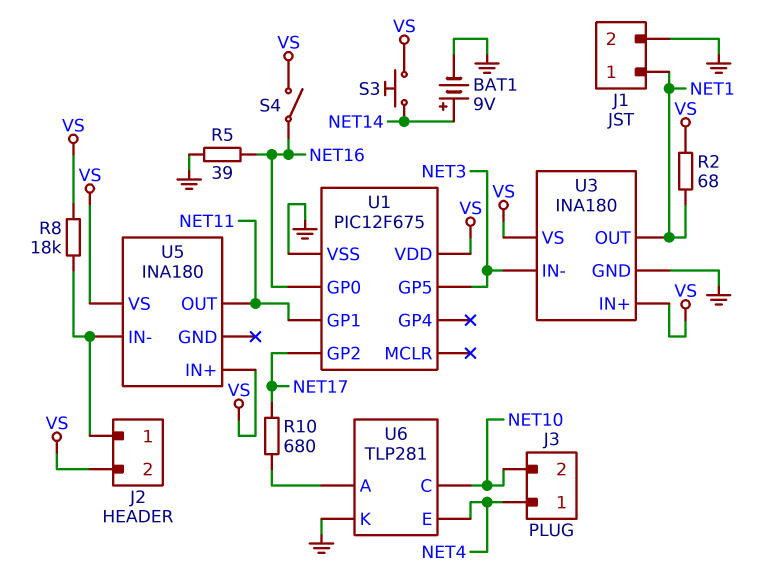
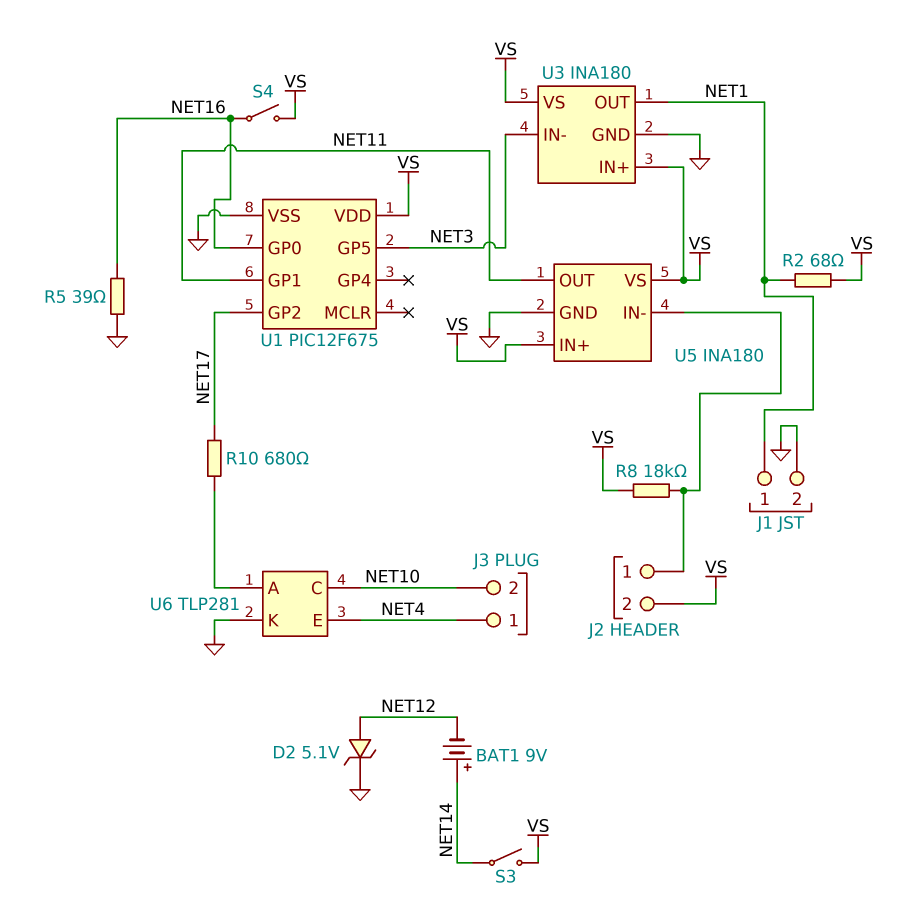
BAT1: 9V (plus NET14, minus GND) -> 9V (plus NET14, minus NET12)
D2: none -> zener 5.1V (A NET12, K GND)
S3: button (NET14, VS) -> switch (NET14, VS)
U5 pin GND: none -> GND

